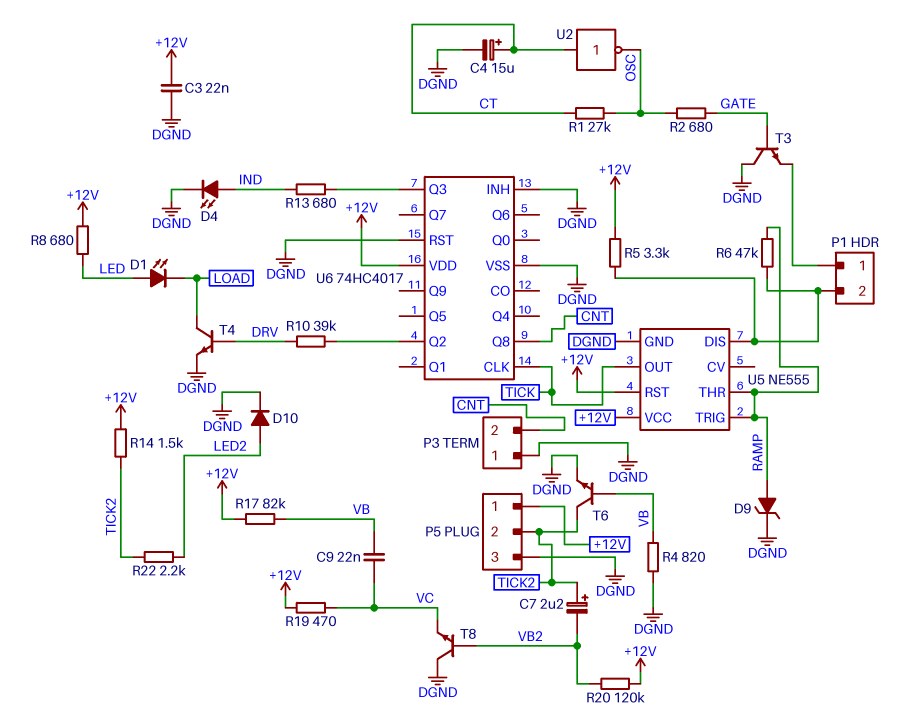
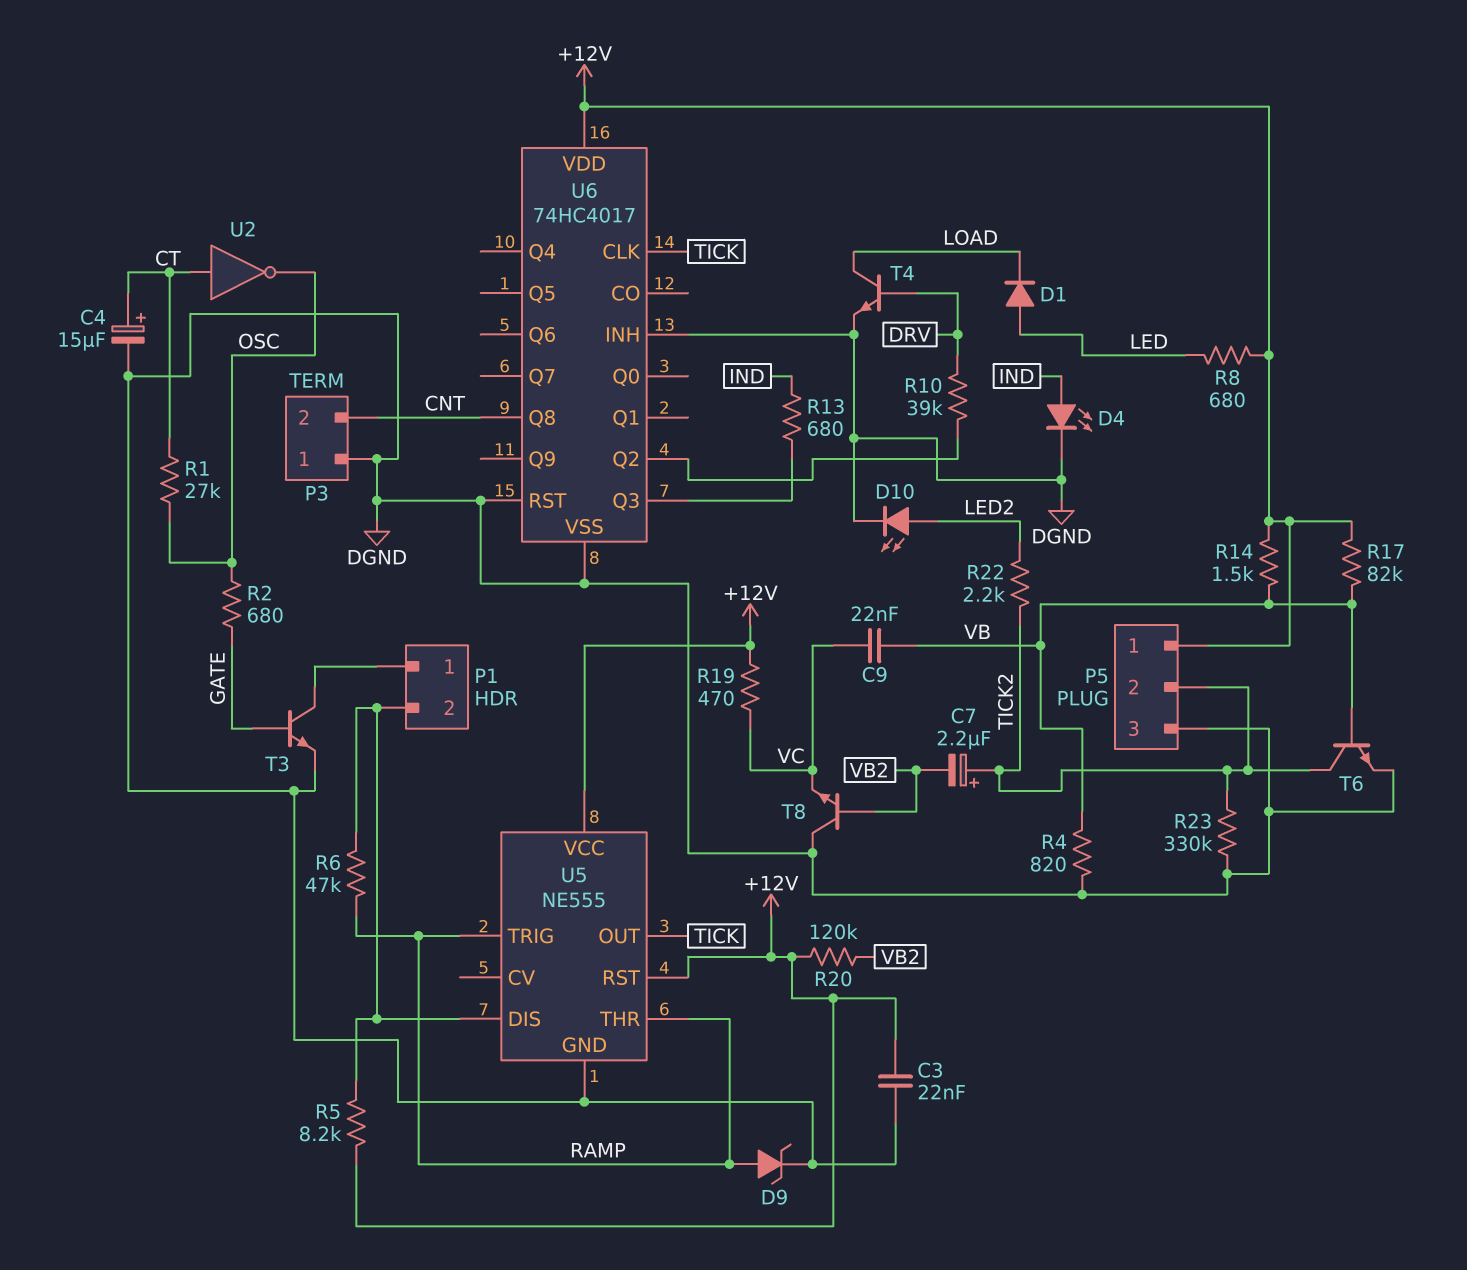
D1: LED (A LED, K LOAD) -> diode (A LED, K LOAD)
D10: diode (A LED2, K DGND) -> LED (A LED2, K DGND)
R5: 3.3k (+12V, P1/2) -> 8.2k (+12V, P1/2)
R14: 1.5k (+12V, TICK2) -> 1.5k (+12V, VB)
R23: none -> 330k (DGND, TICK2)
T3: NPN (B GATE, C DGND, E P1/1) -> NPN (B GATE, C P1/1, E DGND)

